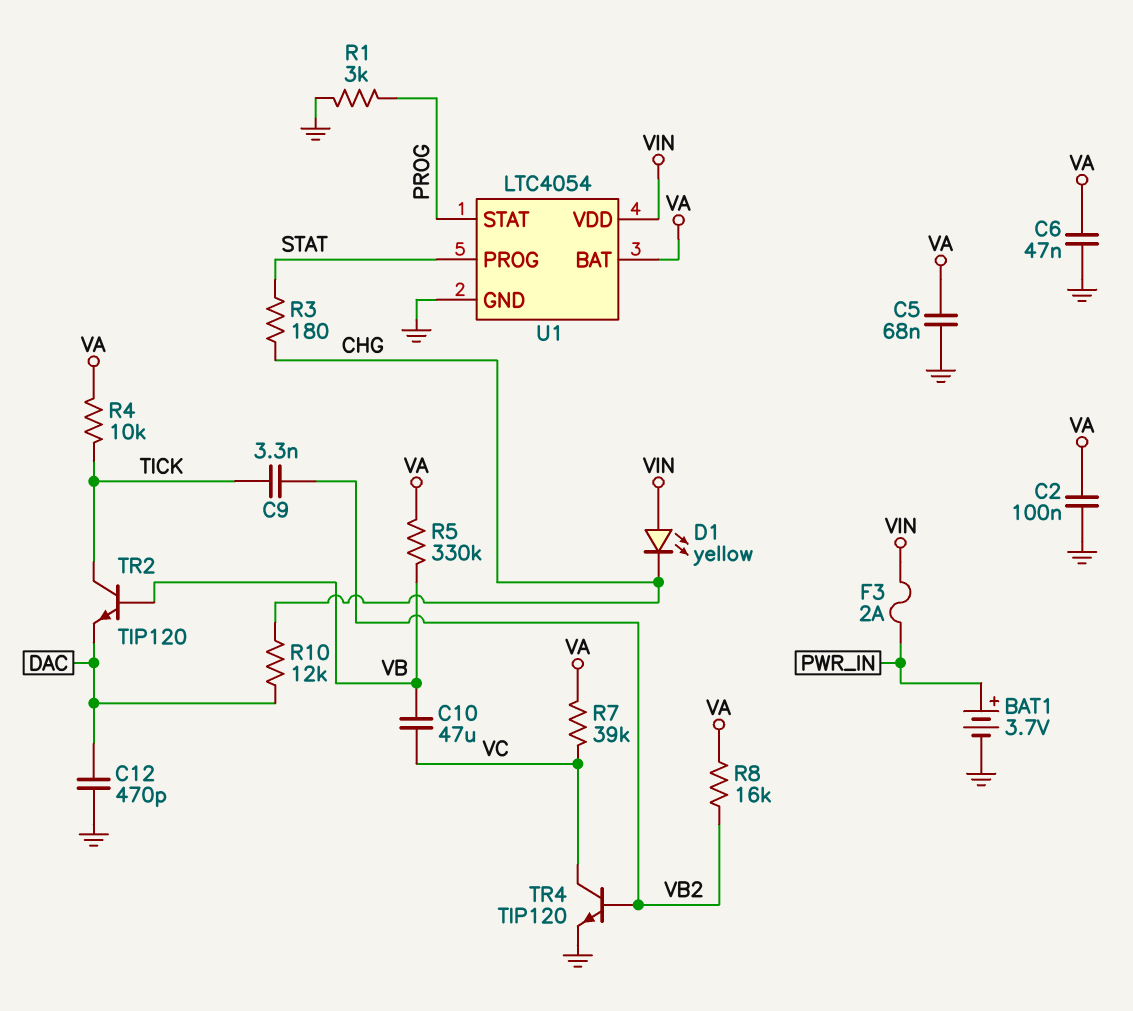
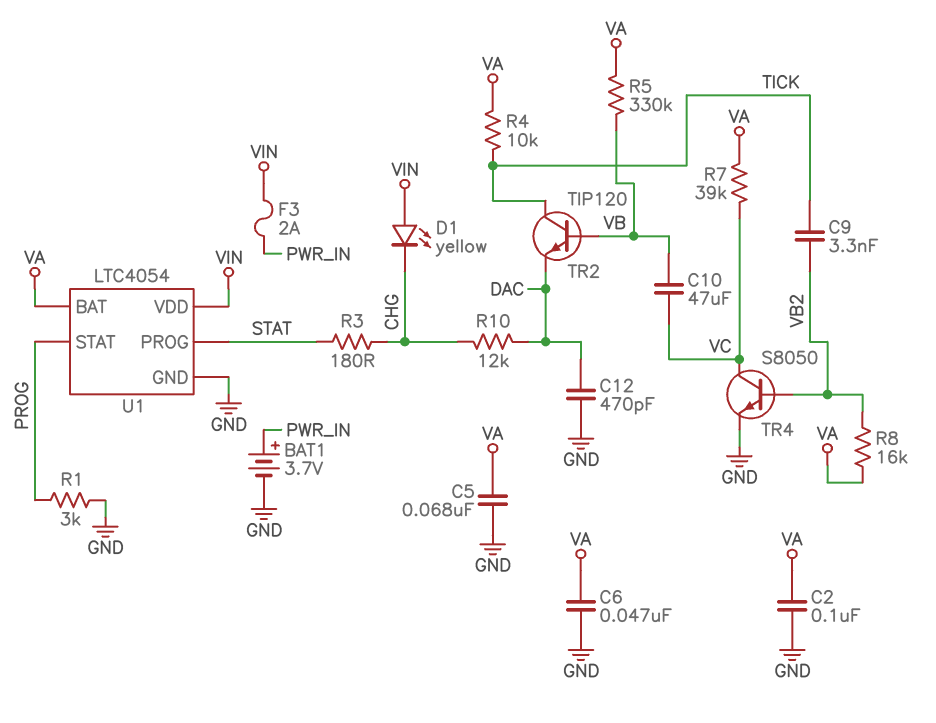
TR4: NPN TIP120 (B VB2, C VC, E GND) -> NPN S8050 (B VB2, C VC, E GND)

